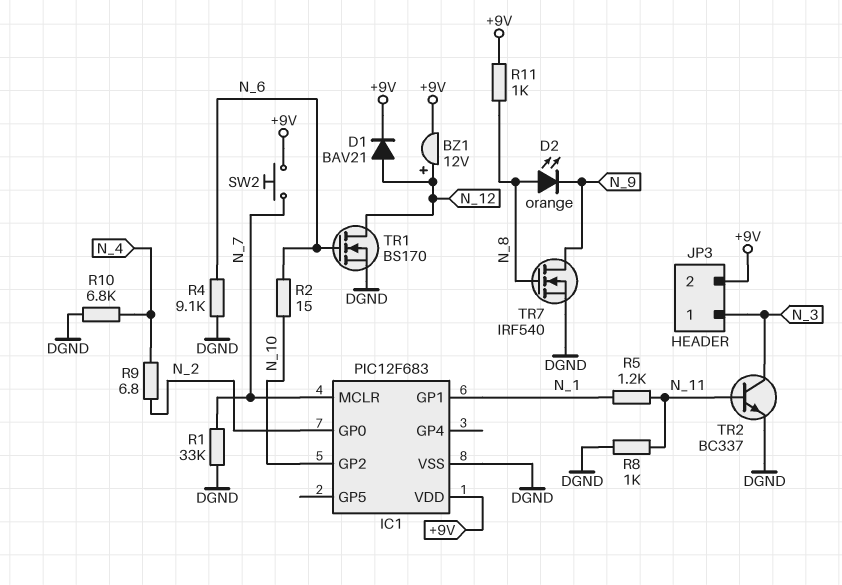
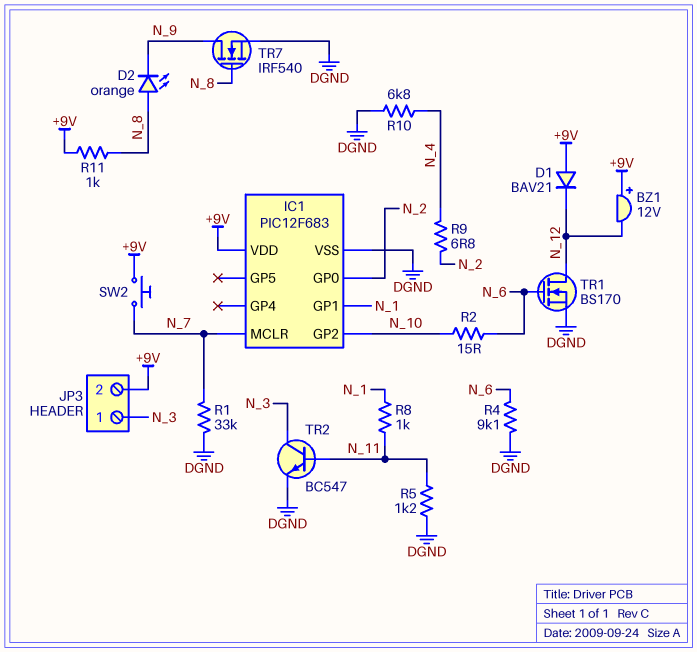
BZ1: buzzer 12V (plus N_12, minus +9V) -> buzzer 12V (plus +9V, minus N_12)
D1: diode BAV21 (A N_12, K +9V) -> diode BAV21 (A +9V, K N_12)
R5: 1.2k (N_1, N_11) -> 1.2k (DGND, N_11)
R8: 1k (DGND, N_11) -> 1k (N_1, N_11)
TR2: NPN BC337 (B N_11, C N_3, E DGND) -> NPN BC547 (B N_11, C N_3, E DGND)

